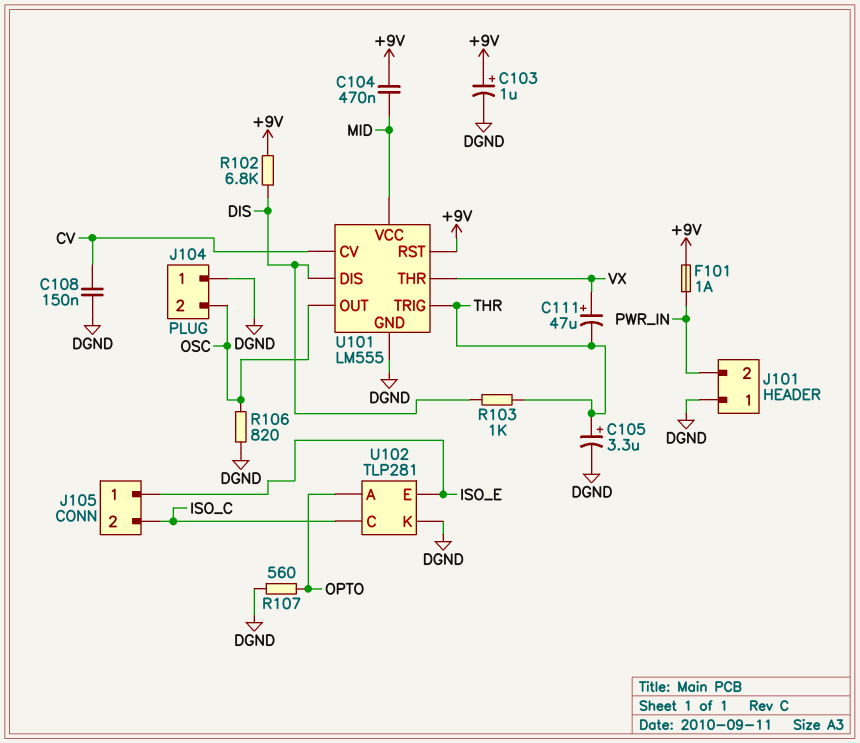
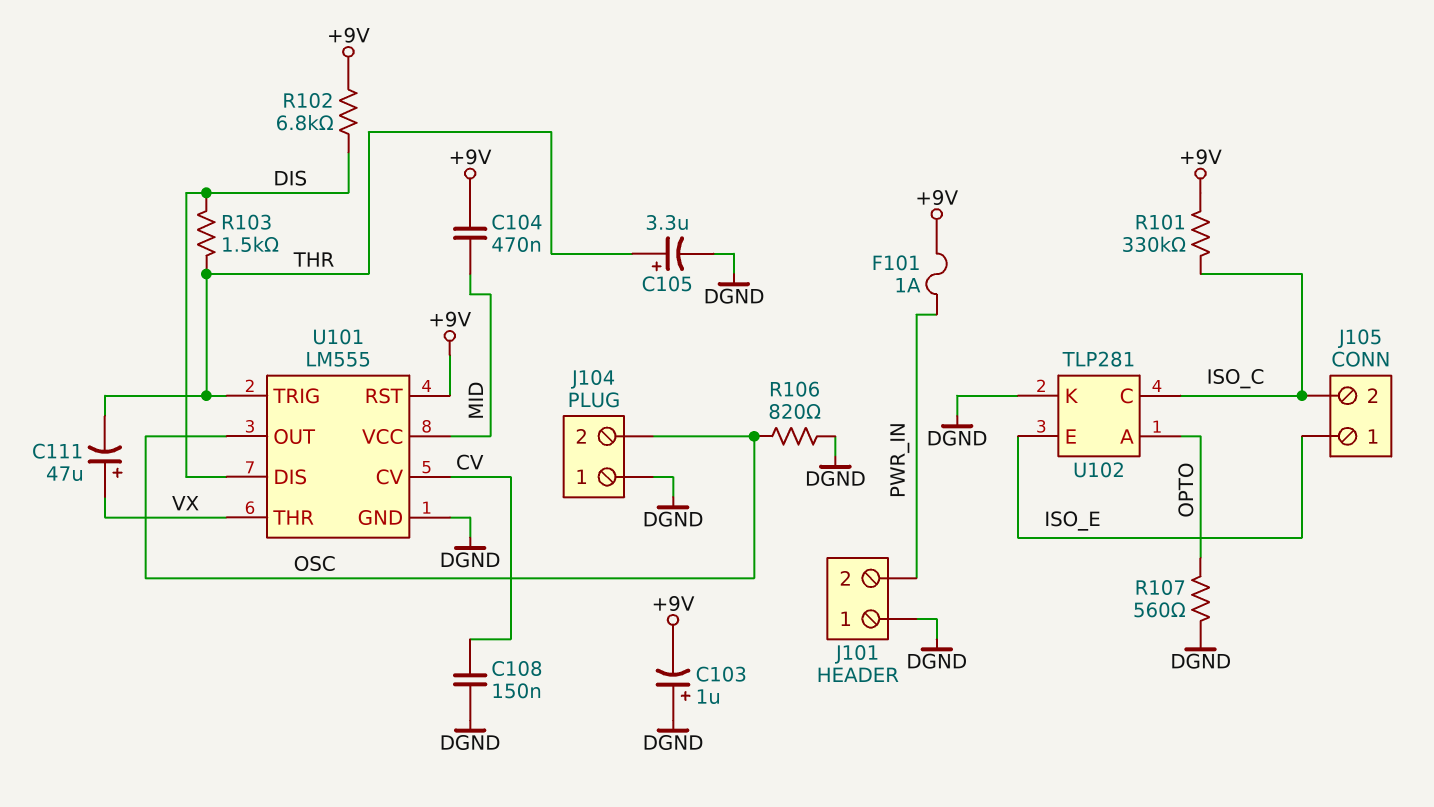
C103: 1uF (plus +9V, minus DGND) -> 1uF (plus DGND, minus +9V)
R101: none -> 330k (+9V, ISO_C)
R103: 1k (DIS, THR) -> 1.5k (DIS, THR)

